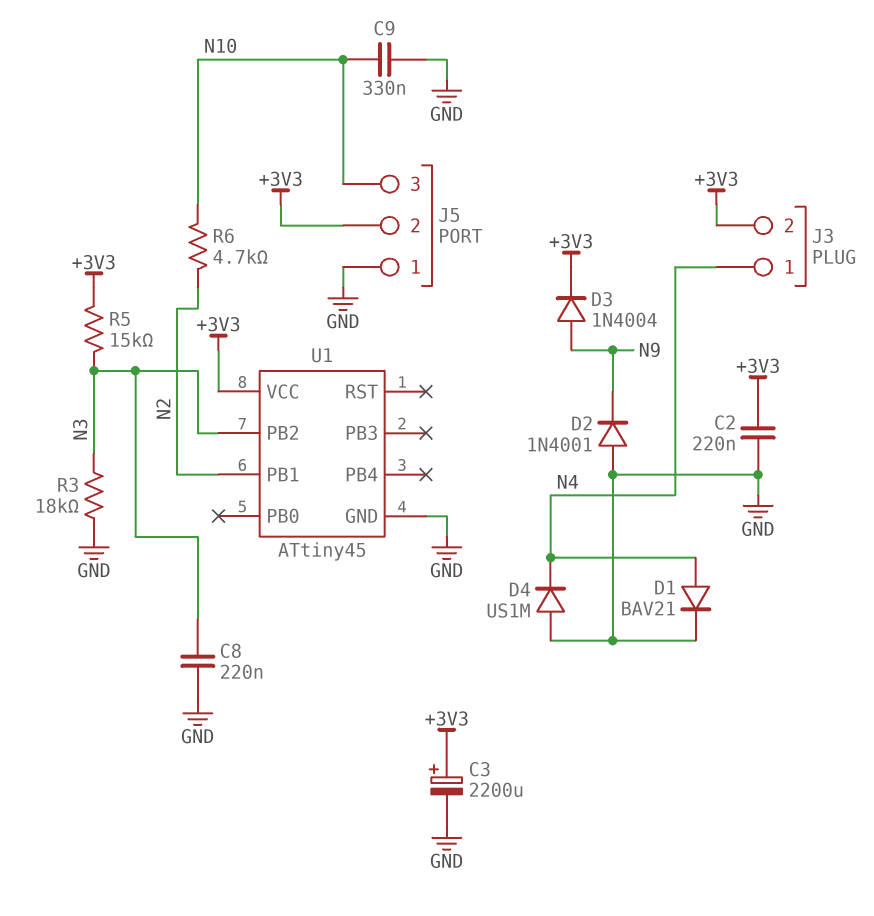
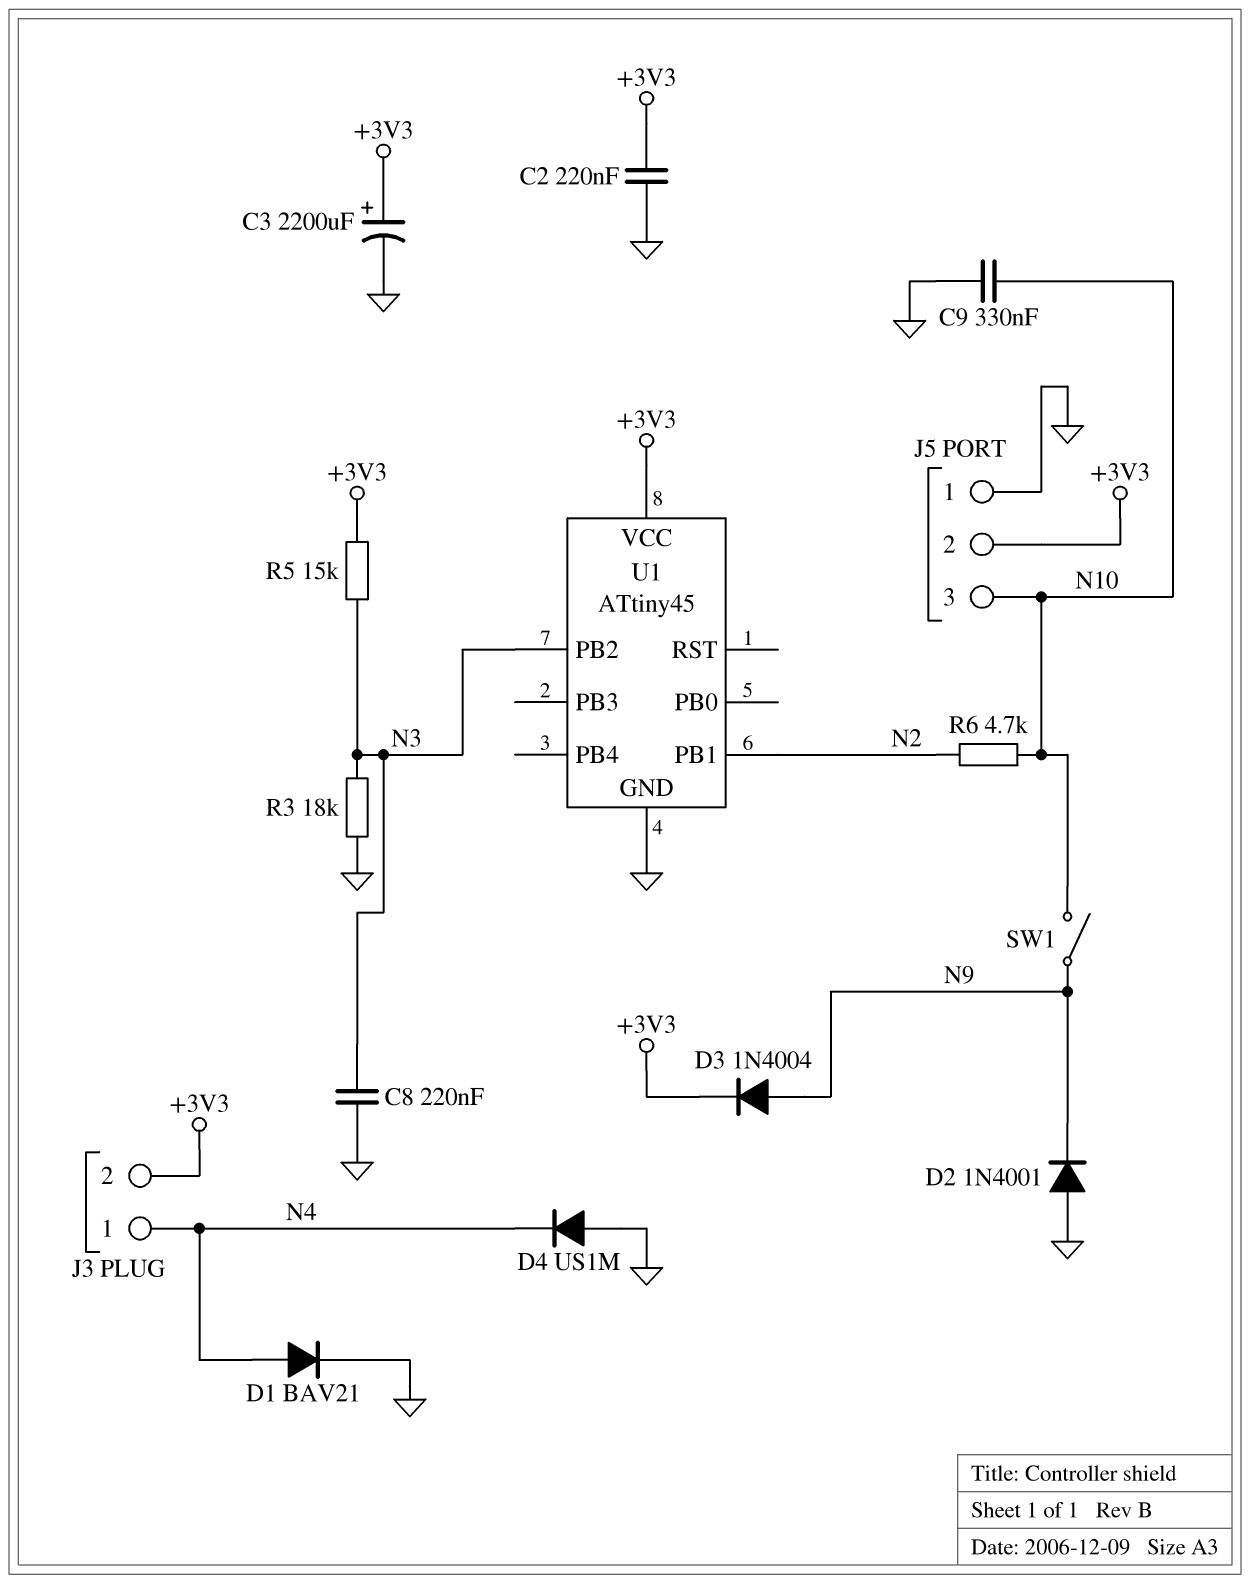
SW1: none -> switch (N9, N10)

